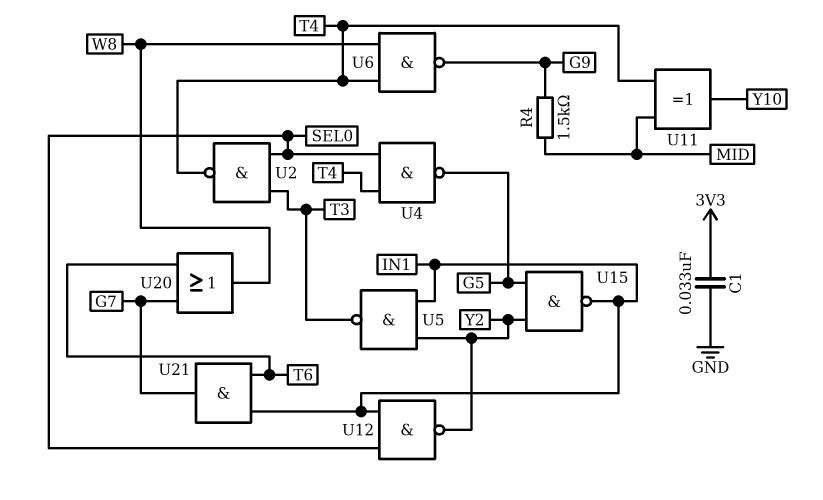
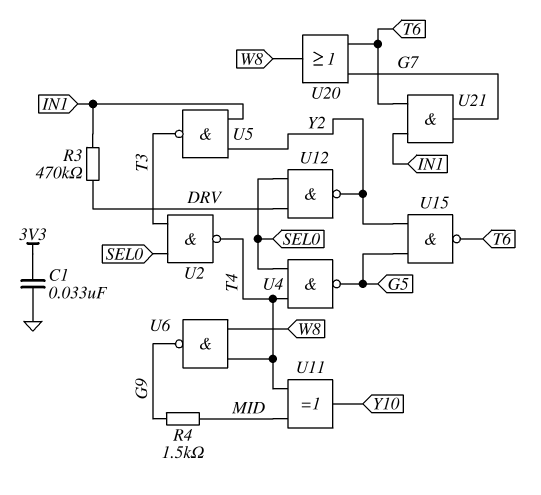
R3: none -> 470k (DRV, IN1)
U12: NAND (in IN1, in SEL0, out Y2) -> NAND (in DRV, in SEL0, out Y2)
U15: NAND (in G5, in Y2, out IN1) -> NAND (in G5, in Y2, out T6)

